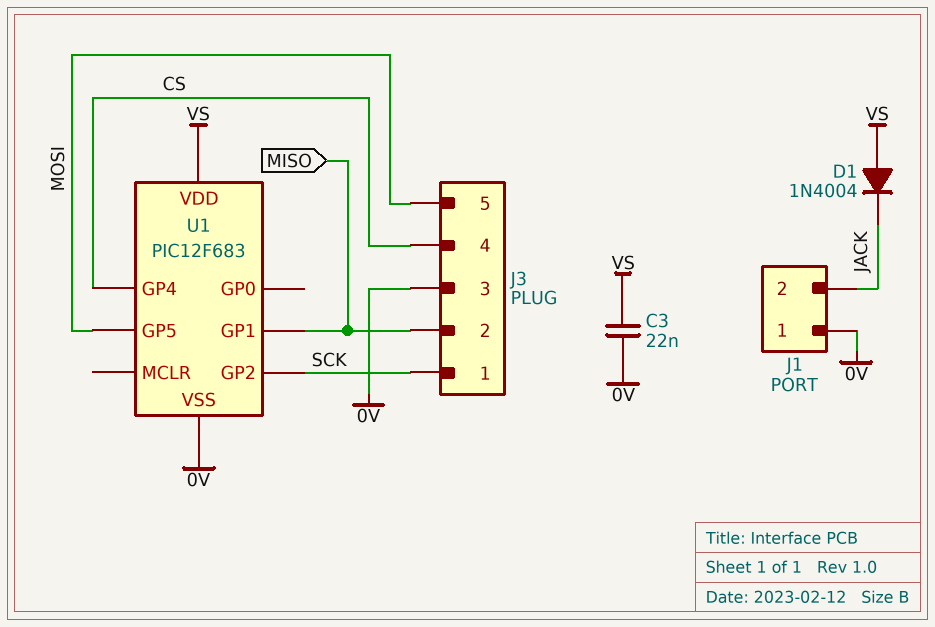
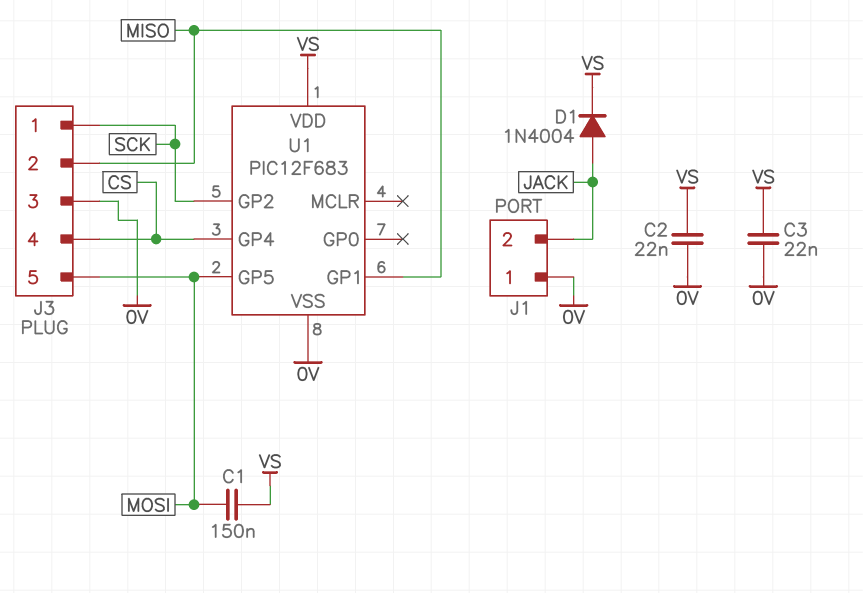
C1: none -> 150nF (MOSI, VS)
C2: none -> 22nF (0V, VS)
D1: diode 1N4004 (A VS, K JACK) -> diode 1N4004 (A JACK, K VS)

